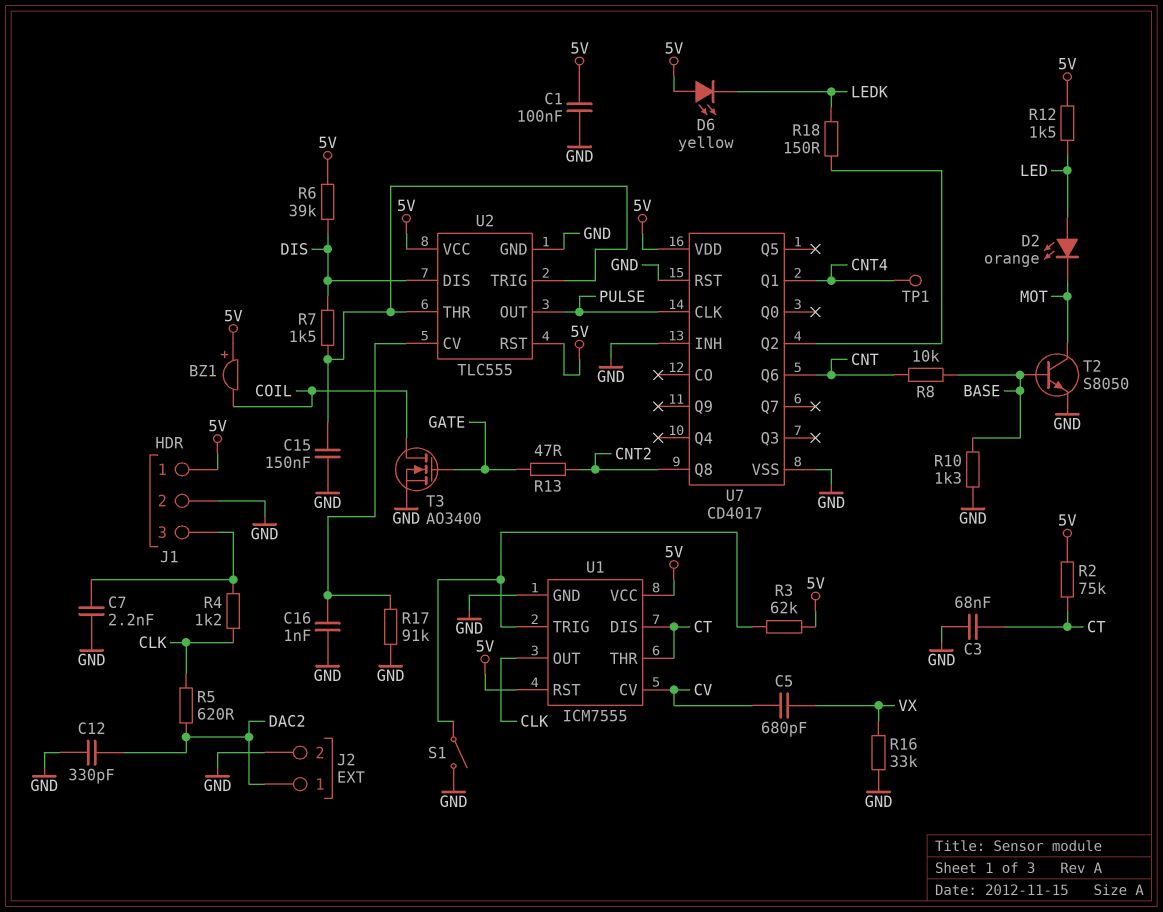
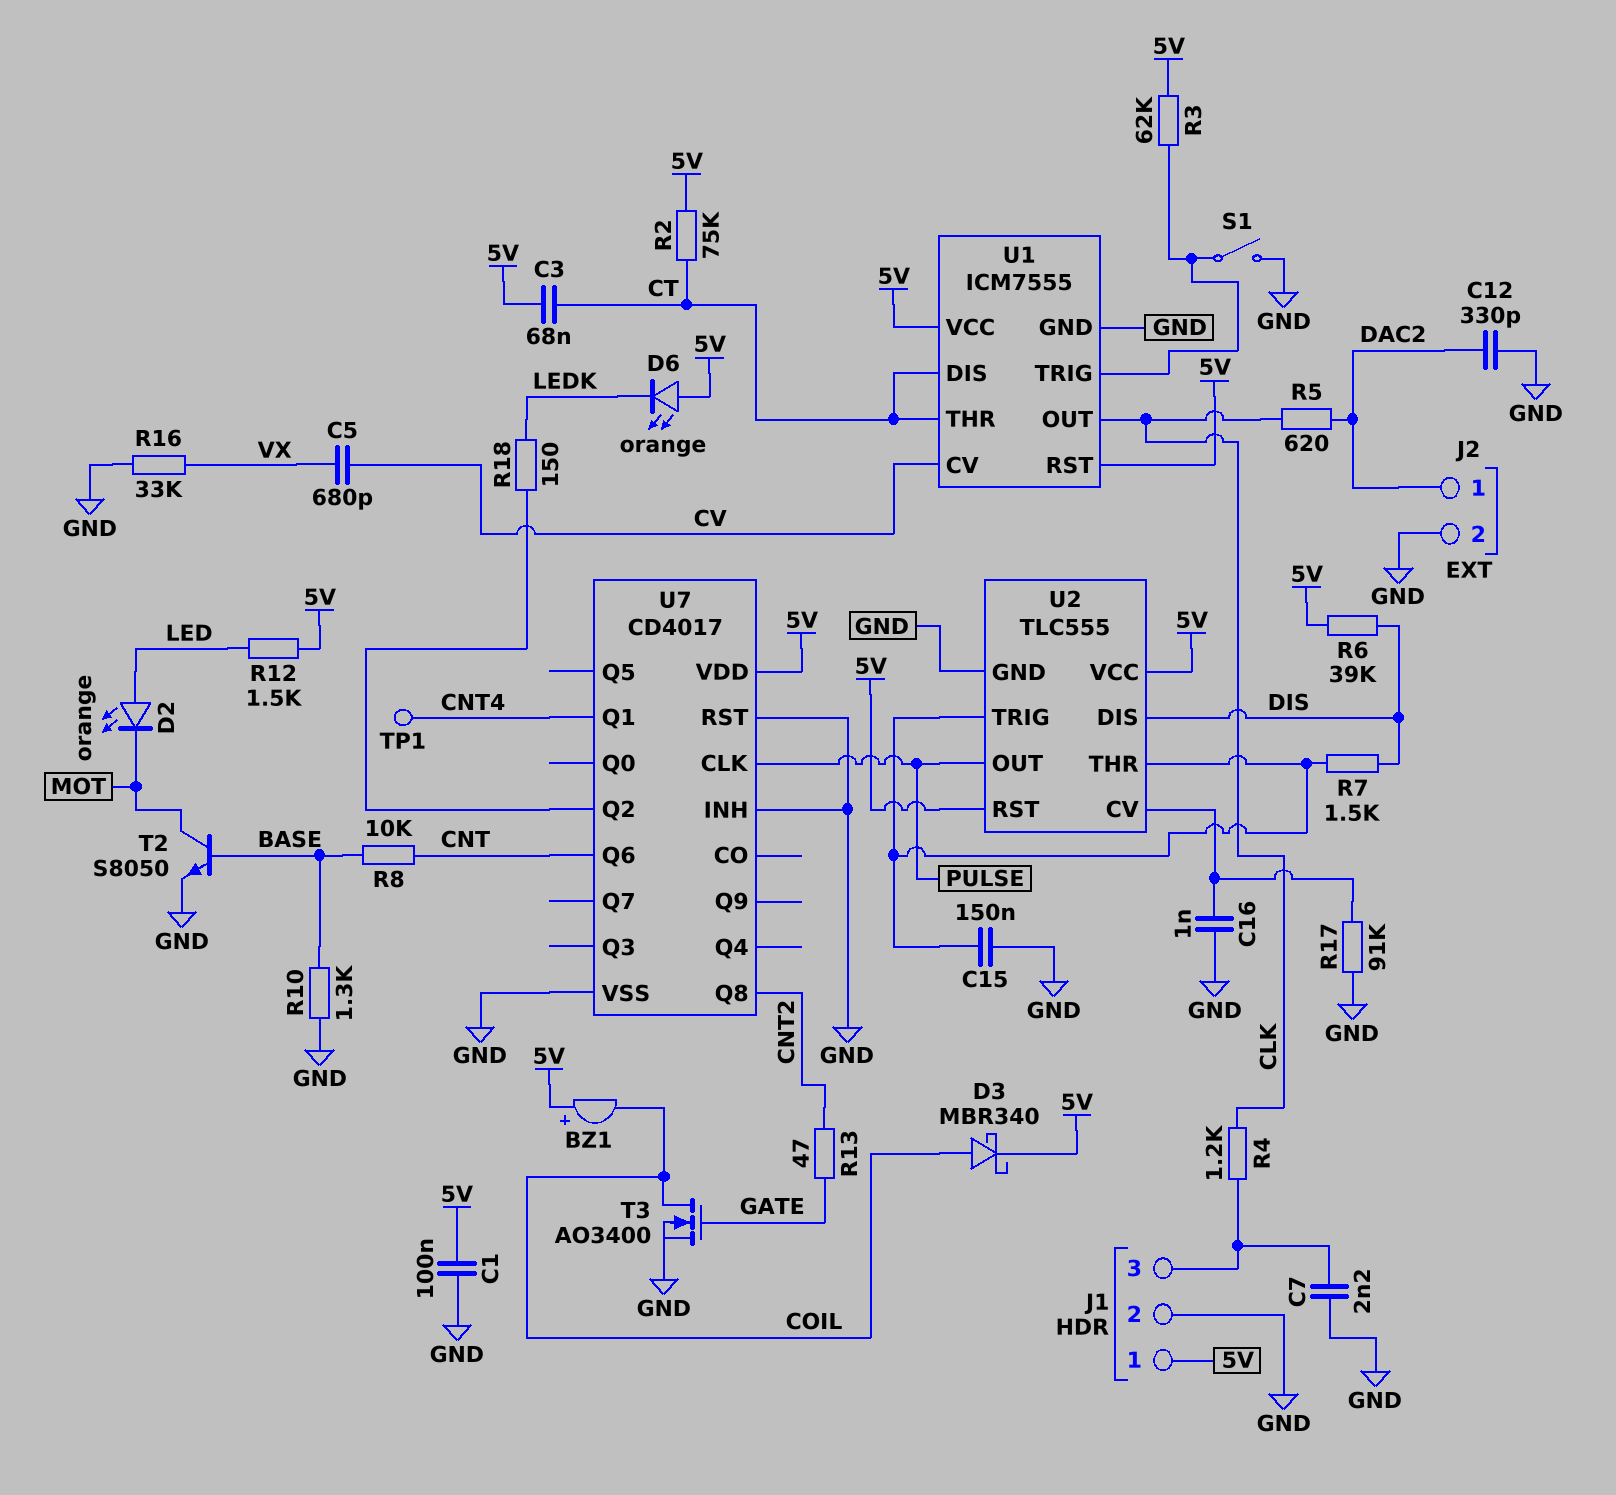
C3: 68nF (CT, GND) -> 68nF (5V, CT)
D3: none -> schottky MBR340 (A COIL, K 5V)
D6: LED yellow (A 5V, K LEDK) -> LED orange (A 5V, K LEDK)

